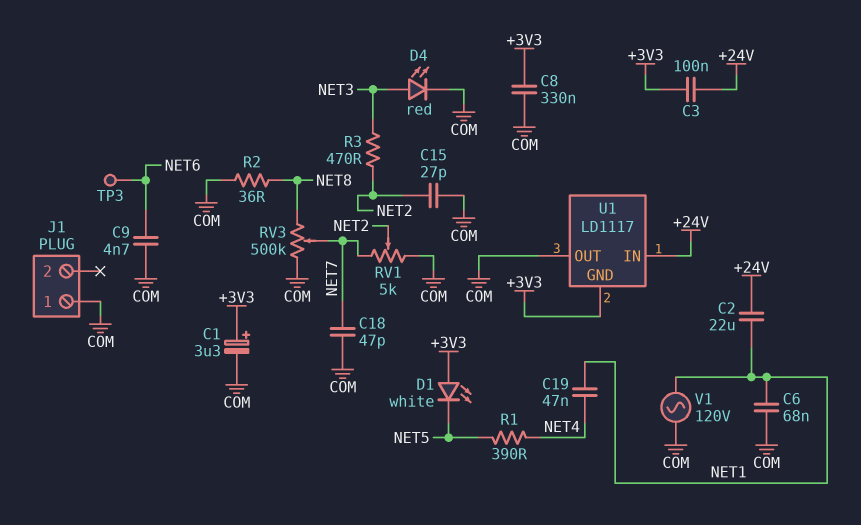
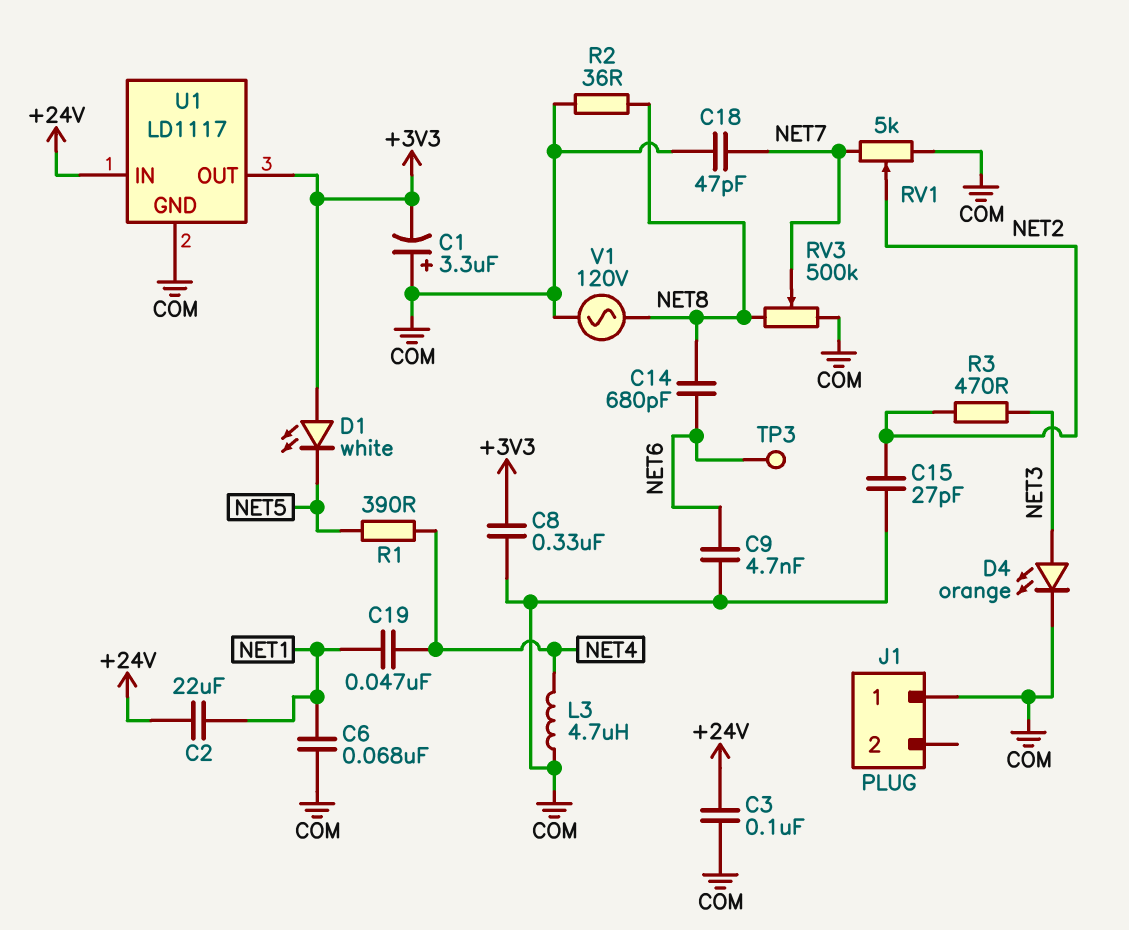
C1: 3.3uF (plus +3V3, minus COM) -> 3.3uF (plus COM, minus +3V3)
C3: 100nF (+3V3, +24V) -> 100nF (+24V, COM)
C14: none -> 680pF (NET6, NET8)
D4: LED red (A NET3, K COM) -> LED orange (A NET3, K COM)
L3: none -> 4.7uH (COM, NET4)
U1 pin GND: +3V3 -> COM
U1 pin OUT: COM -> +3V3
V1: AC 120V (COM, NET1) -> AC 120V (COM, NET8)

